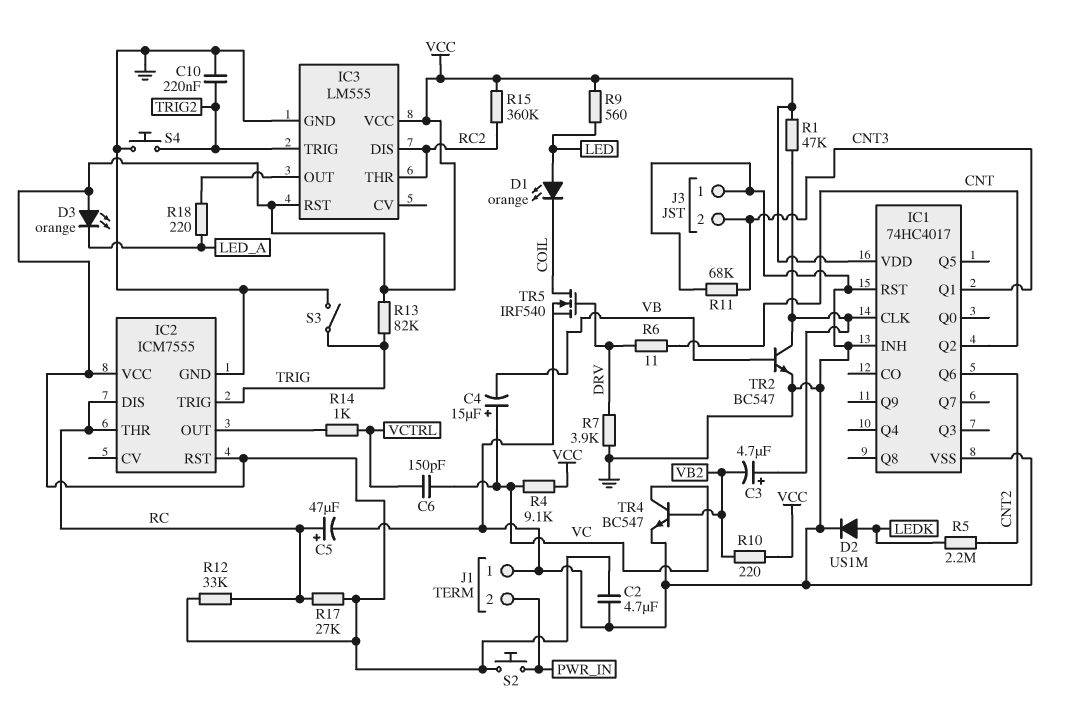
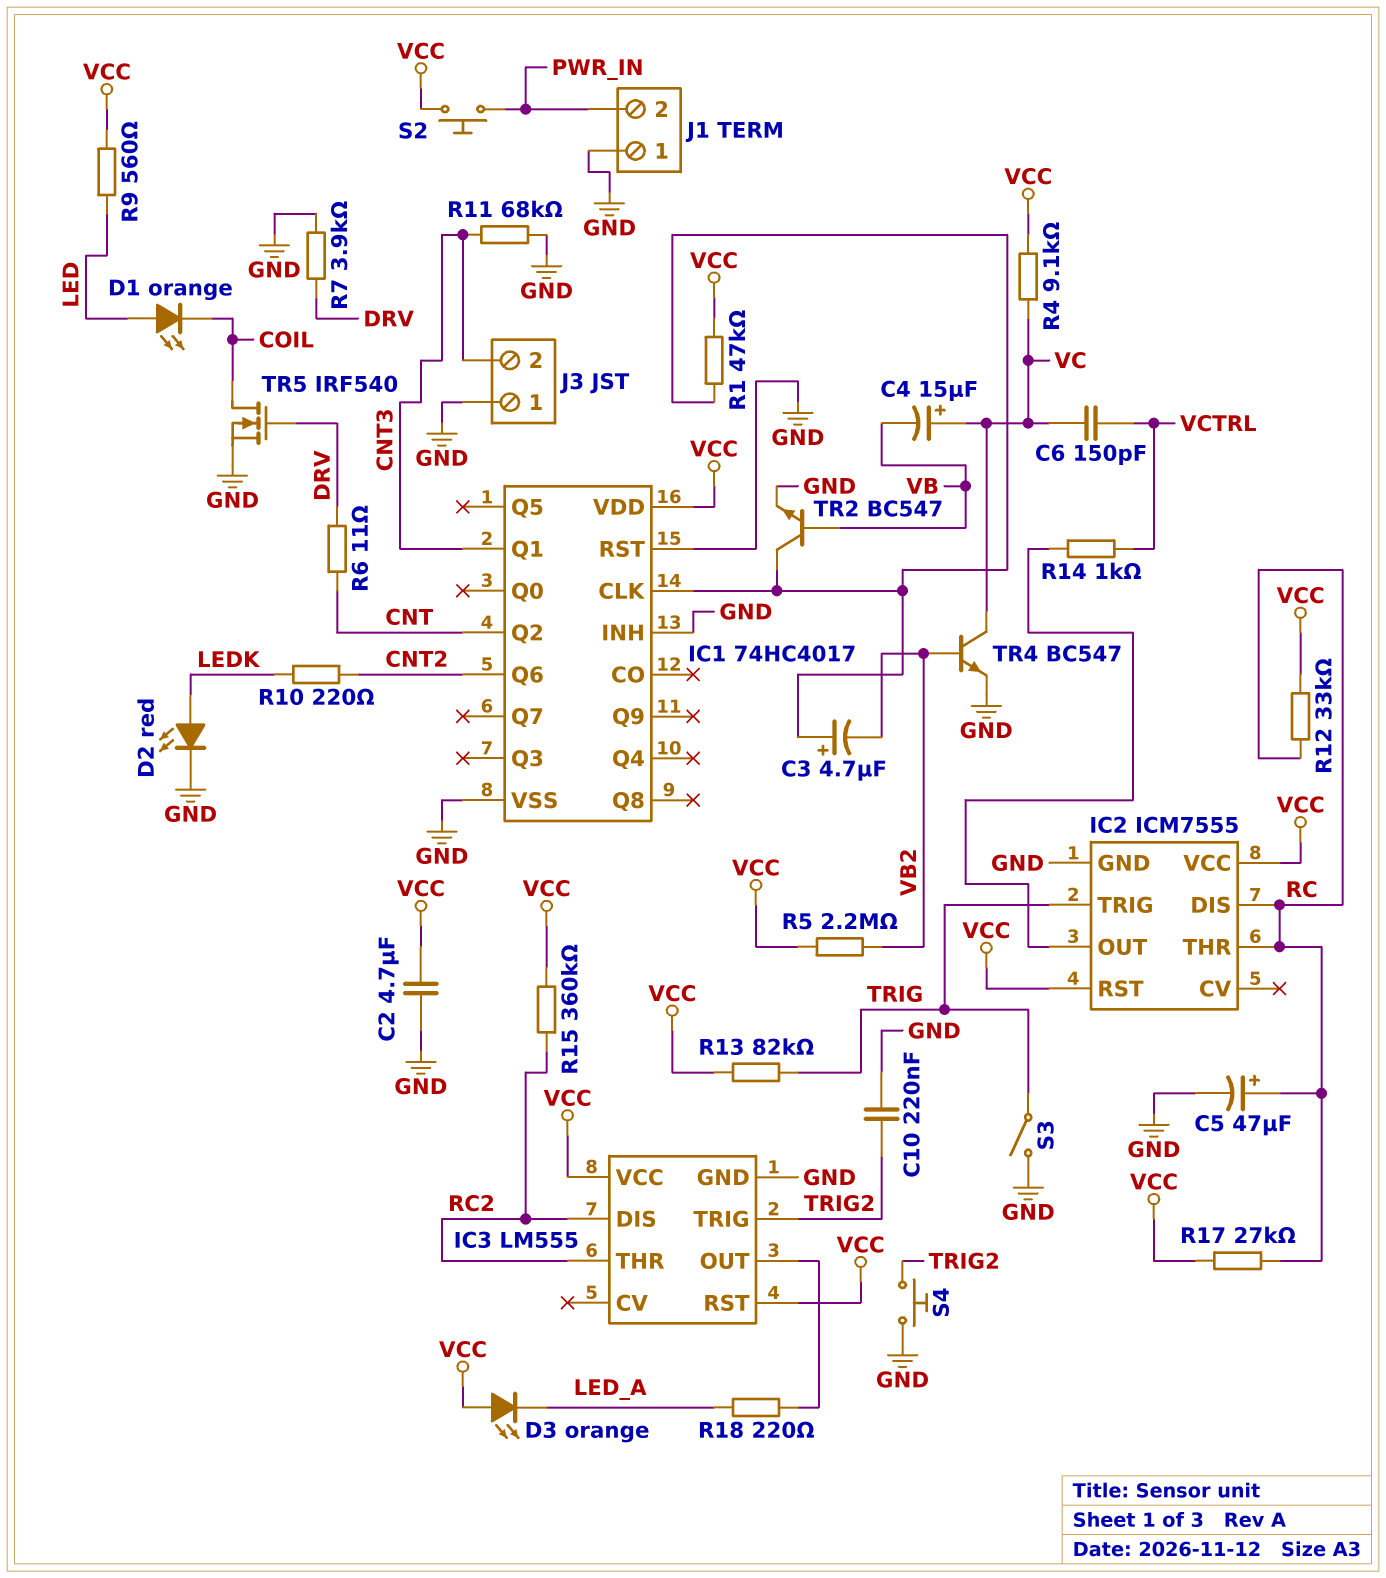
D2: diode US1M (A LEDK, K GND) -> LED red (A LEDK, K GND)
R5: 2.2M (CNT2, LEDK) -> 2.2M (VB2, VCC)
R10: 220 (VB2, VCC) -> 220 (CNT2, LEDK)

